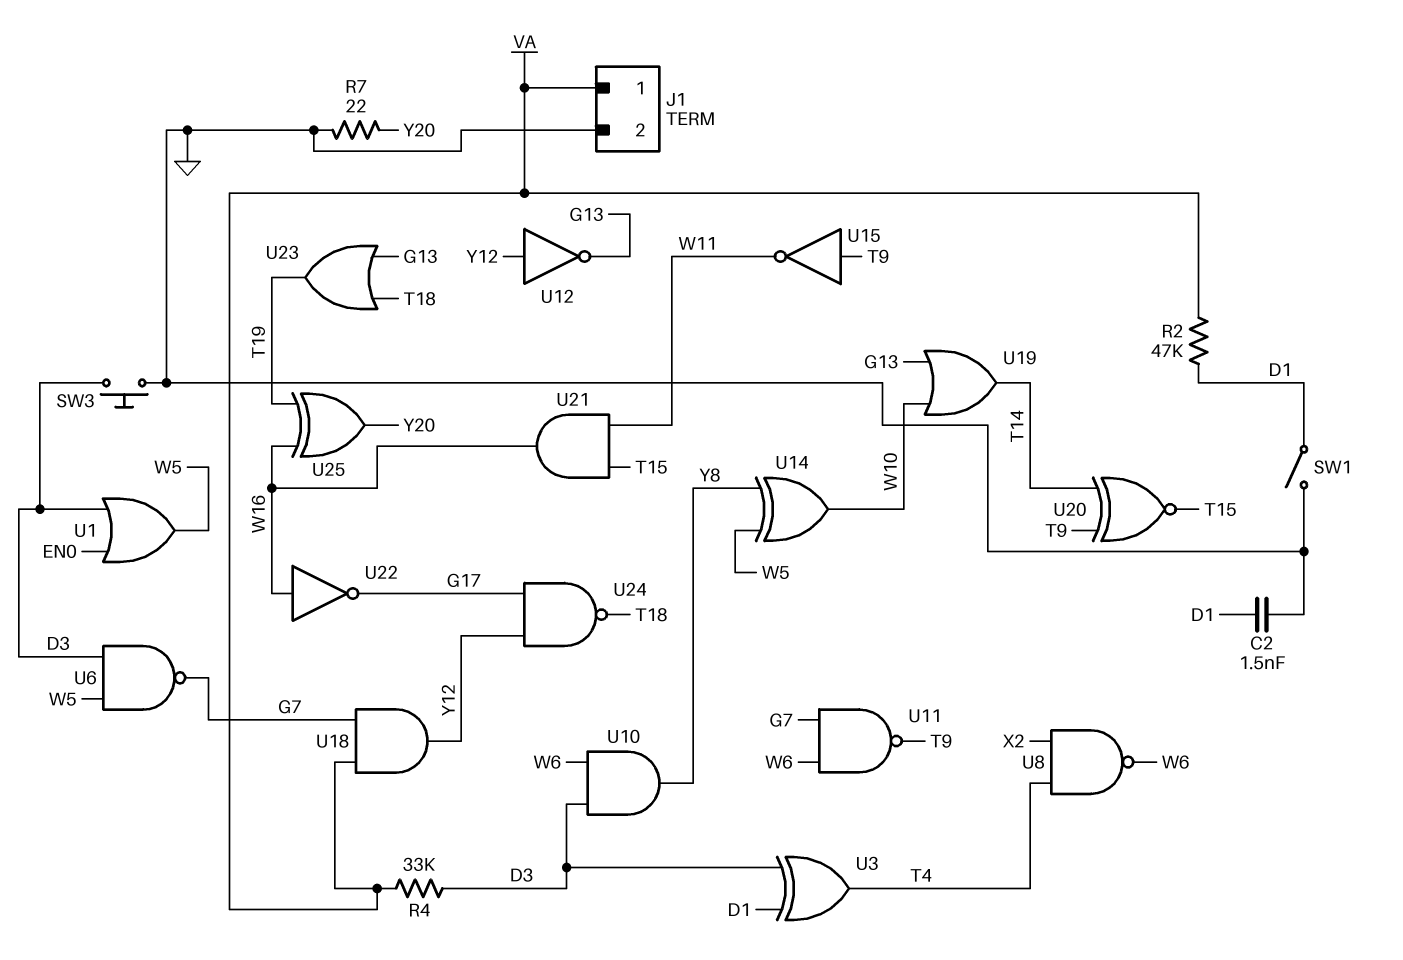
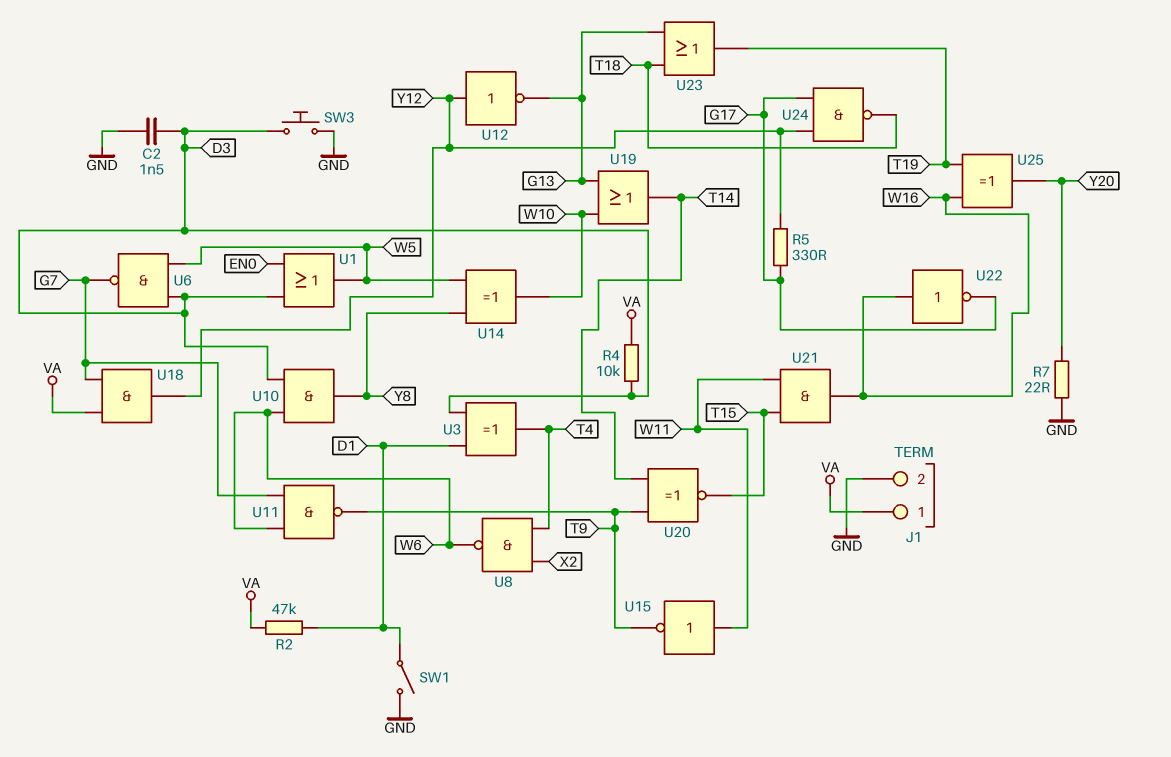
C2: 1.5nF (D1, GND) -> 1.5nF (D3, GND)
R4: 33k (D3, VA) -> 10k (D3, VA)
R5: none -> 330 (G17, Y12)
U15: NOT (in T9, out W11) -> NOT (in W11, out T9)

